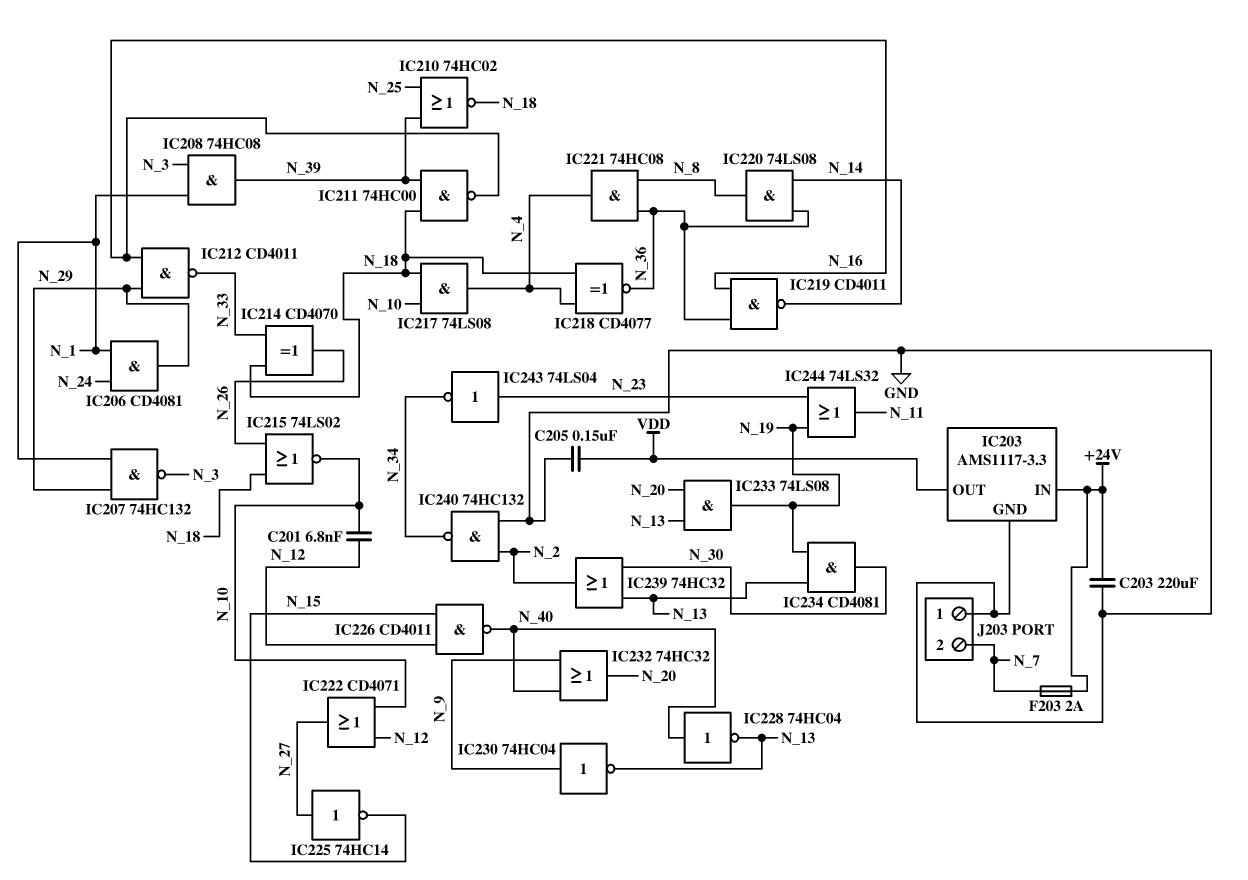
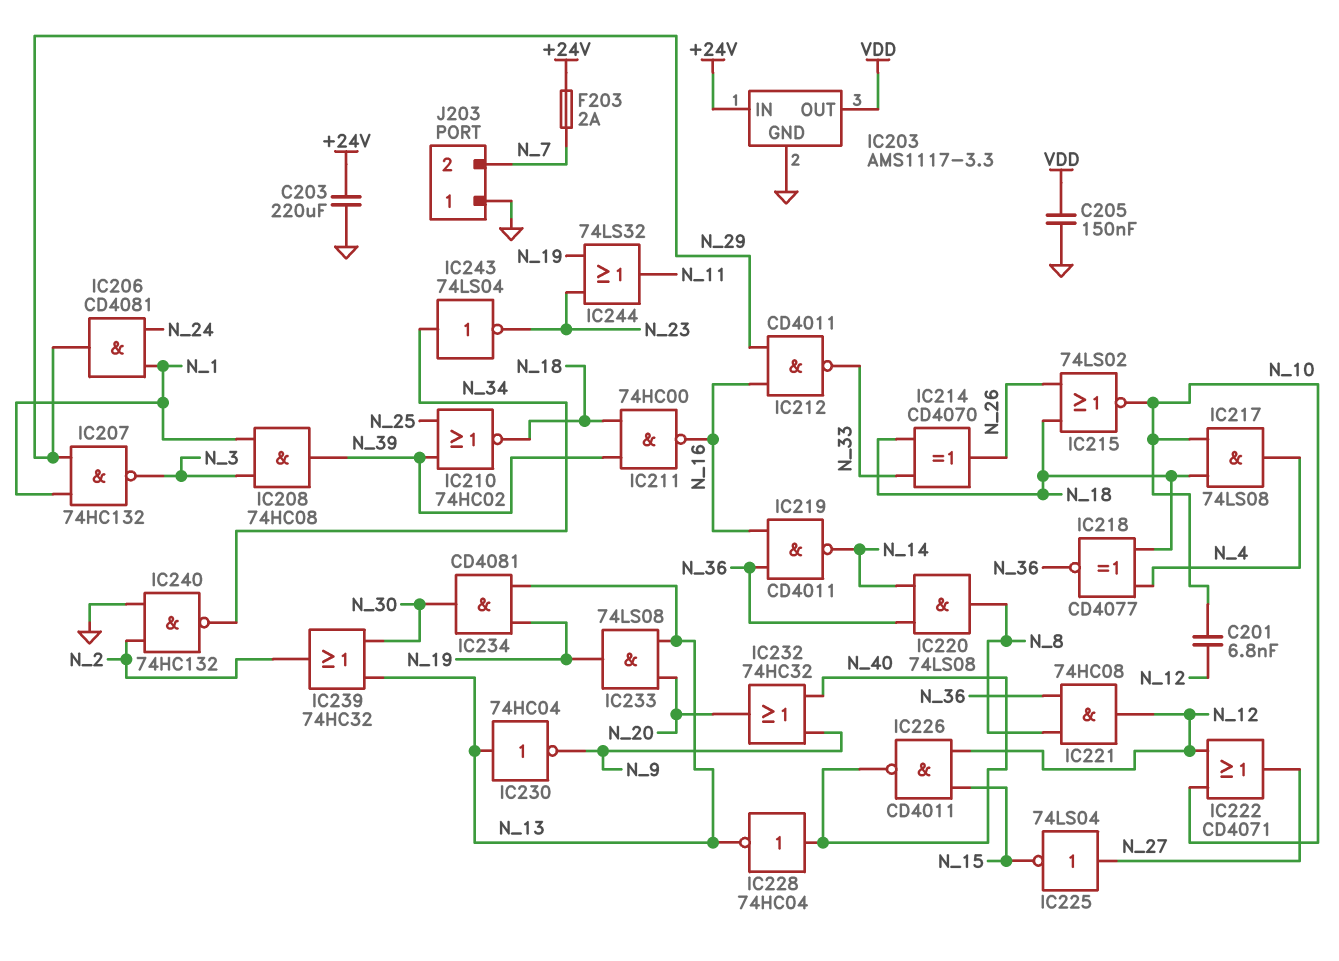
IC221: AND 74HC08 (in N_8, in N_36, out N_4) -> AND 74HC08 (in N_8, in N_36, out N_12)
IC225: NOT 74HC14 (in N_27, out N_15) -> NOT 74LS04 (in N_27, out N_15)
IC230: NOT 74HC04 (in N_9, out N_13) -> NOT 74HC04 (in N_13, out N_9)
IC243: NOT 74LS04 (in N_23, out N_34) -> NOT 74LS04 (in N_34, out N_23)

